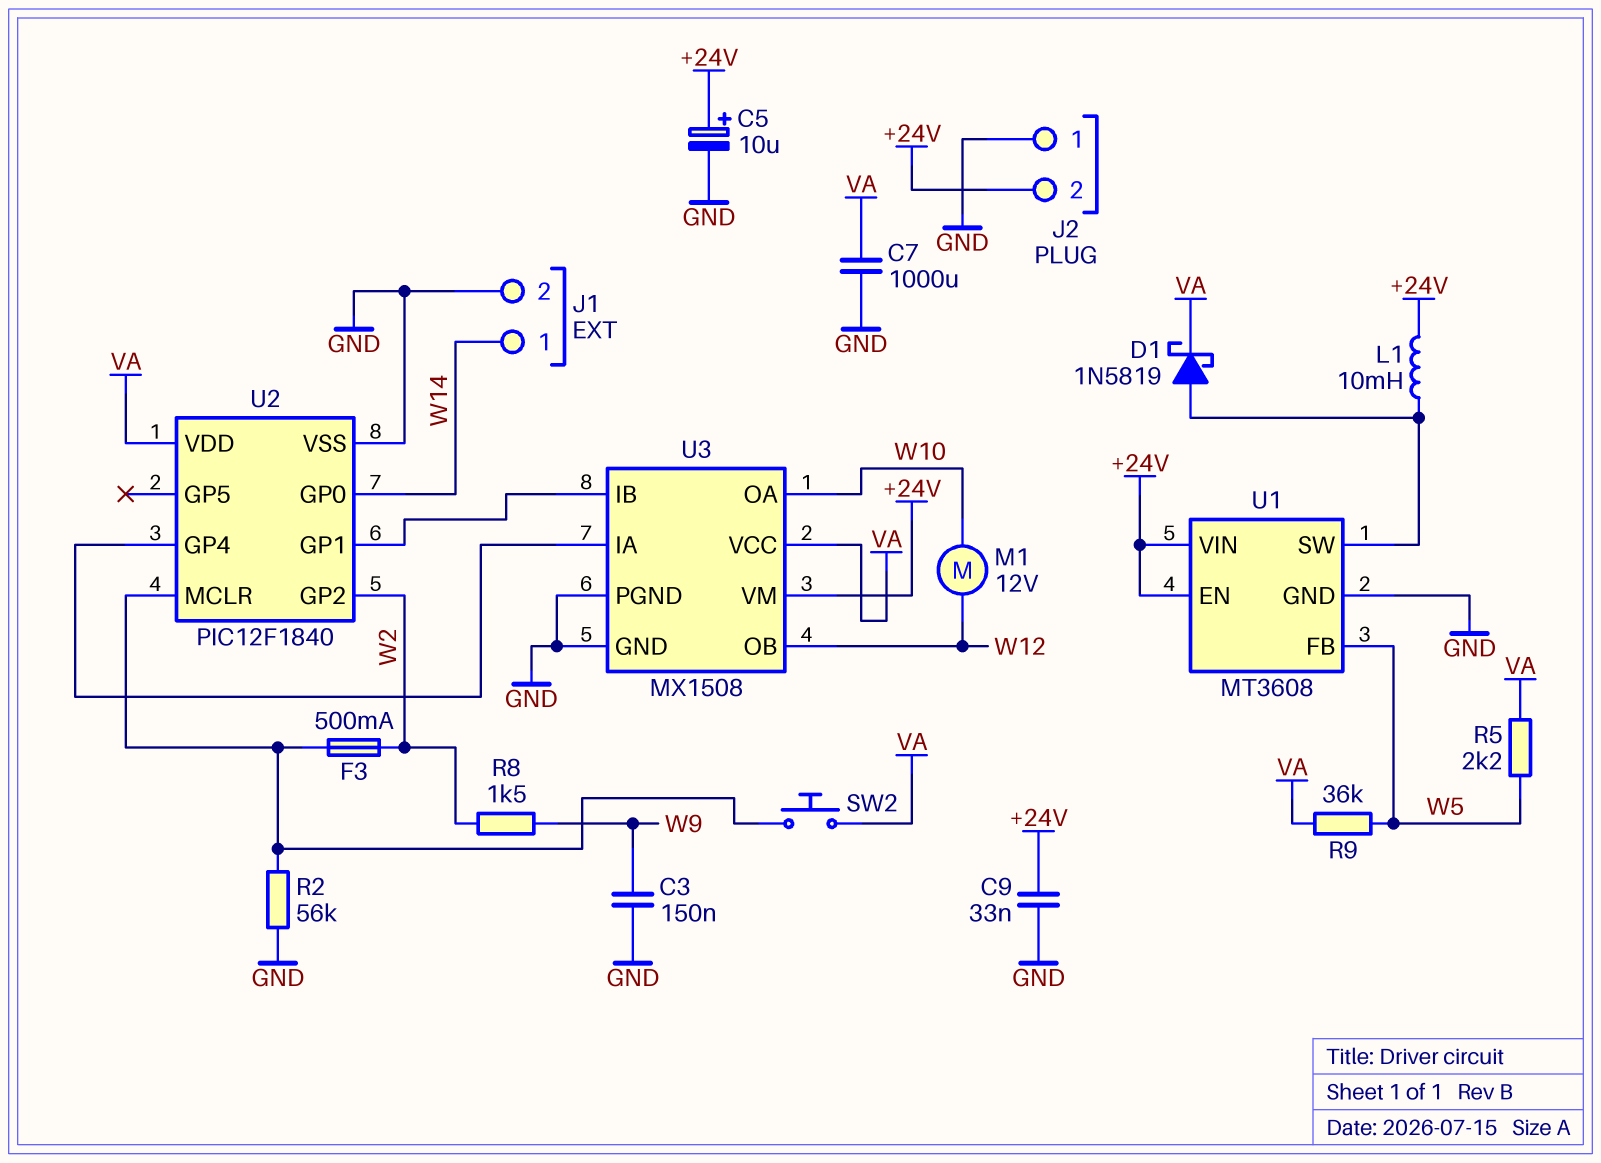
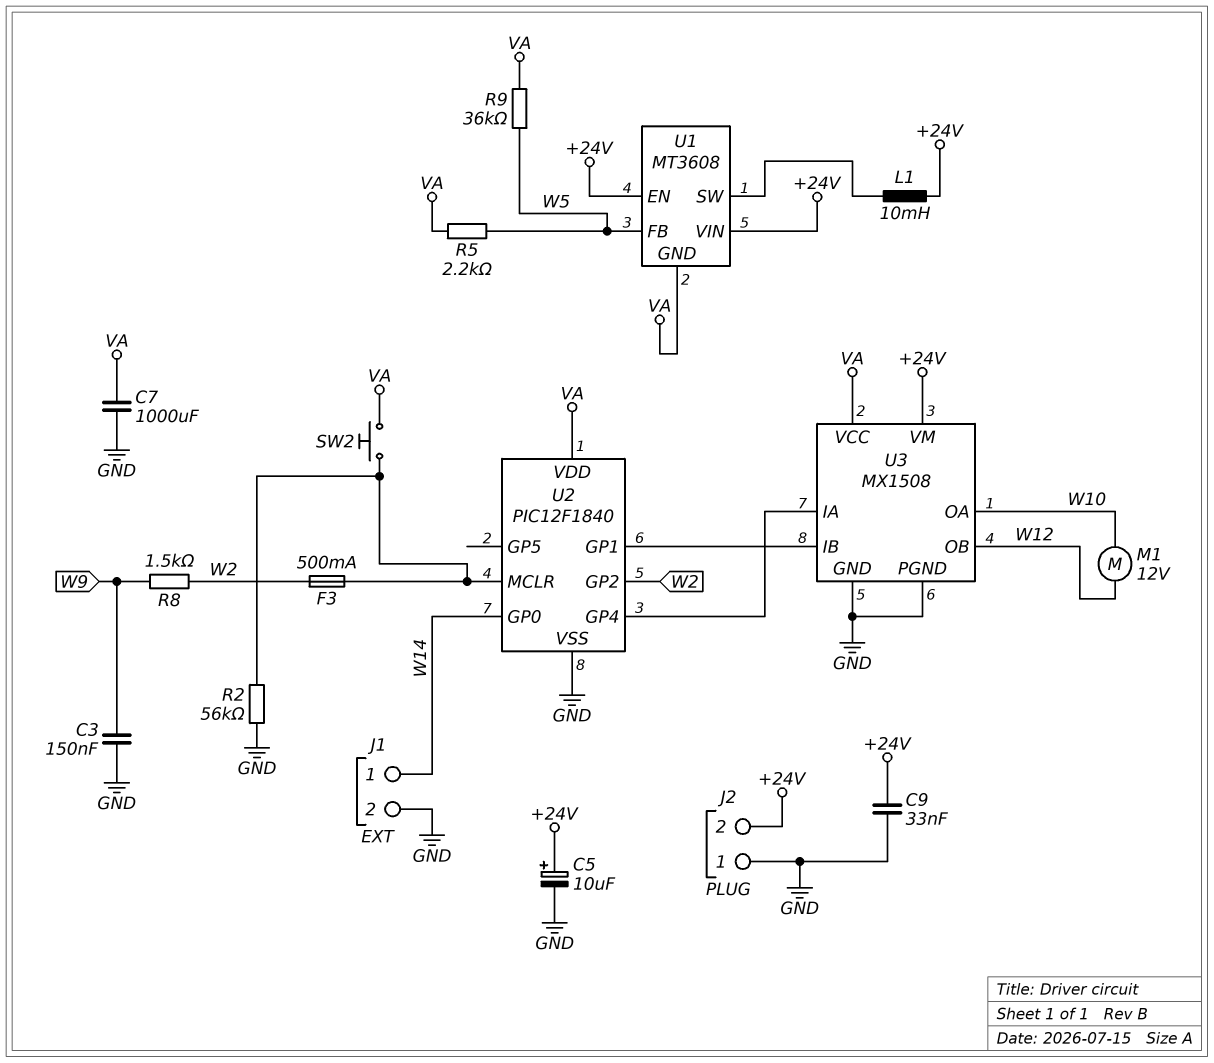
D1: schottky 1N5819 (A U1/SW, K VA) -> none
U1 pin GND: GND -> VA

